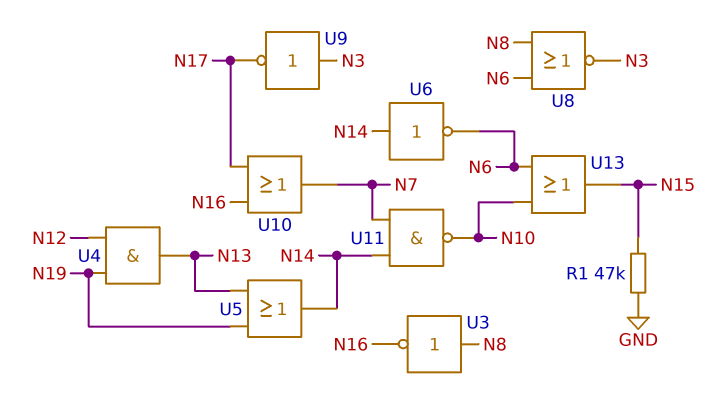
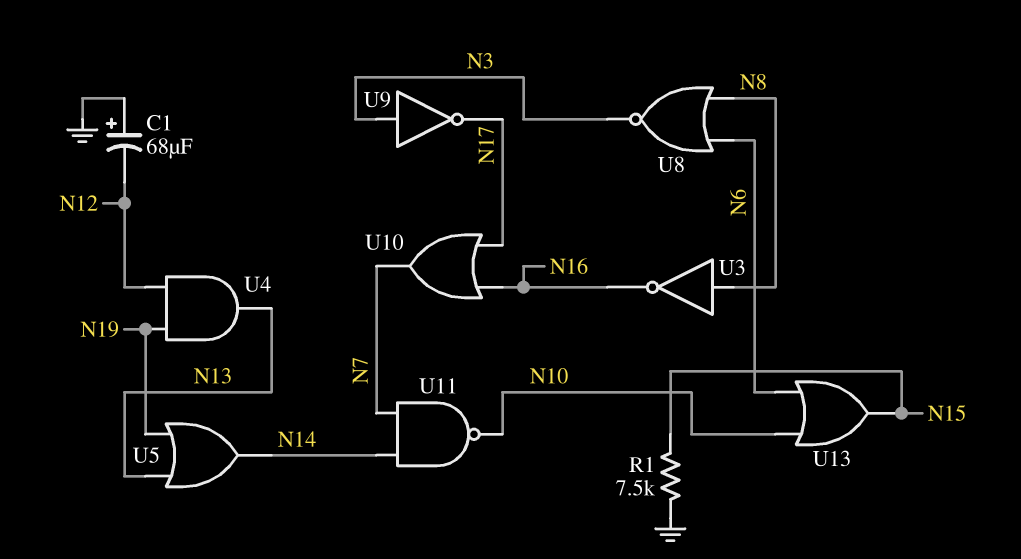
C1: none -> 68uF (plus GND, minus N12)
R1: 47k (GND, N15) -> 7.5k (GND, N15)
U6: NOT (in N14, out N6) -> none

